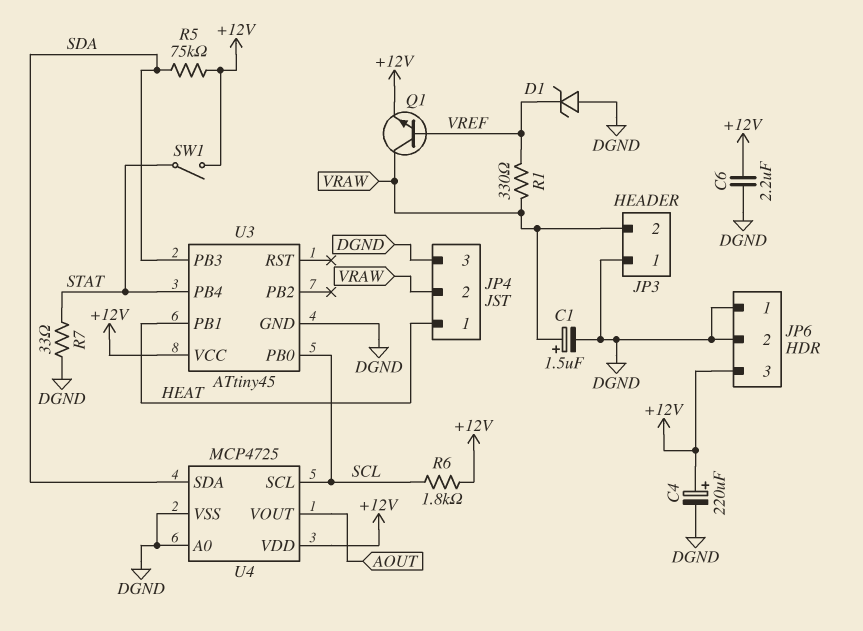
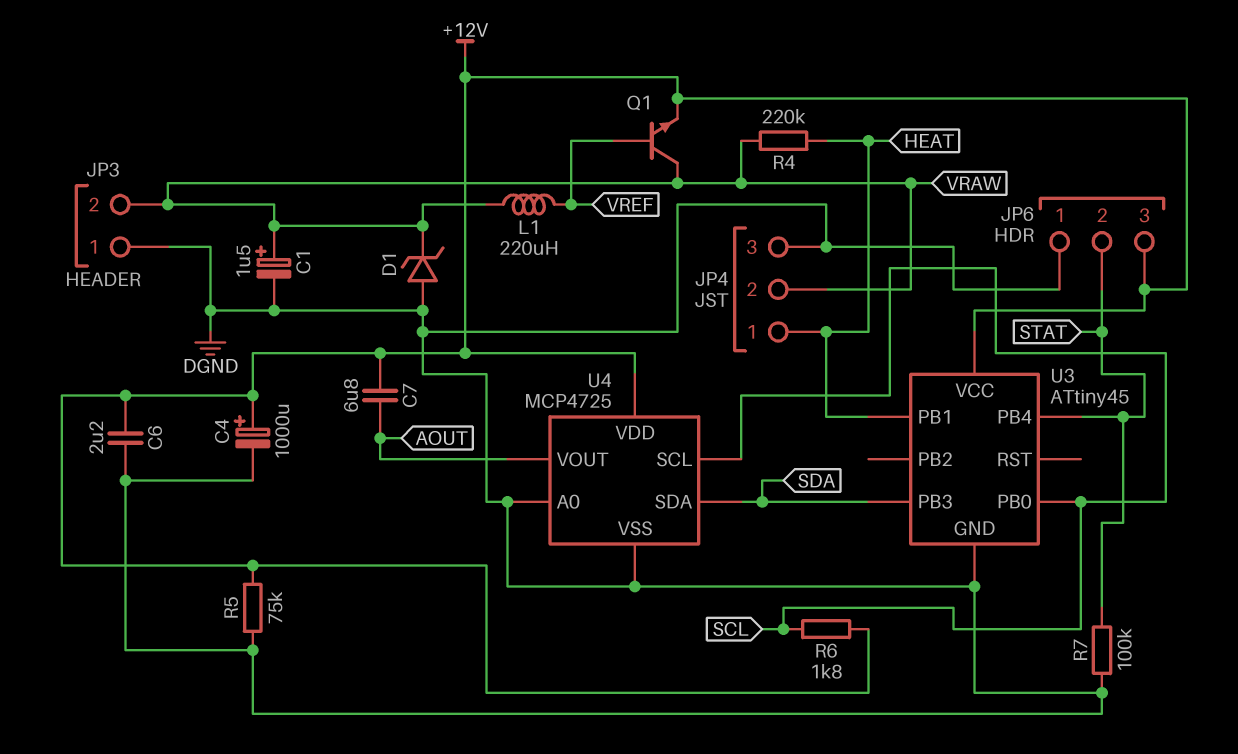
C4: 220uF (plus +12V, minus DGND) -> 1000uF (plus +12V, minus DGND)
C7: none -> 6.8uF (+12V, AOUT)
D1: zener (A DGND, K VREF) -> zener (A DGND, K VRAW)
JP6 pin 2: DGND -> STAT
L1: none -> 220uH (VRAW, VREF)
R1: 330 (VRAW, VREF) -> none
R4: none -> 220k (HEAT, VRAW)
R5: 75k (+12V, SDA) -> 75k (+12V, DGND)
R7: 33 (DGND, STAT) -> 100k (DGND, STAT)
SW1: switch (+12V, STAT) -> none

